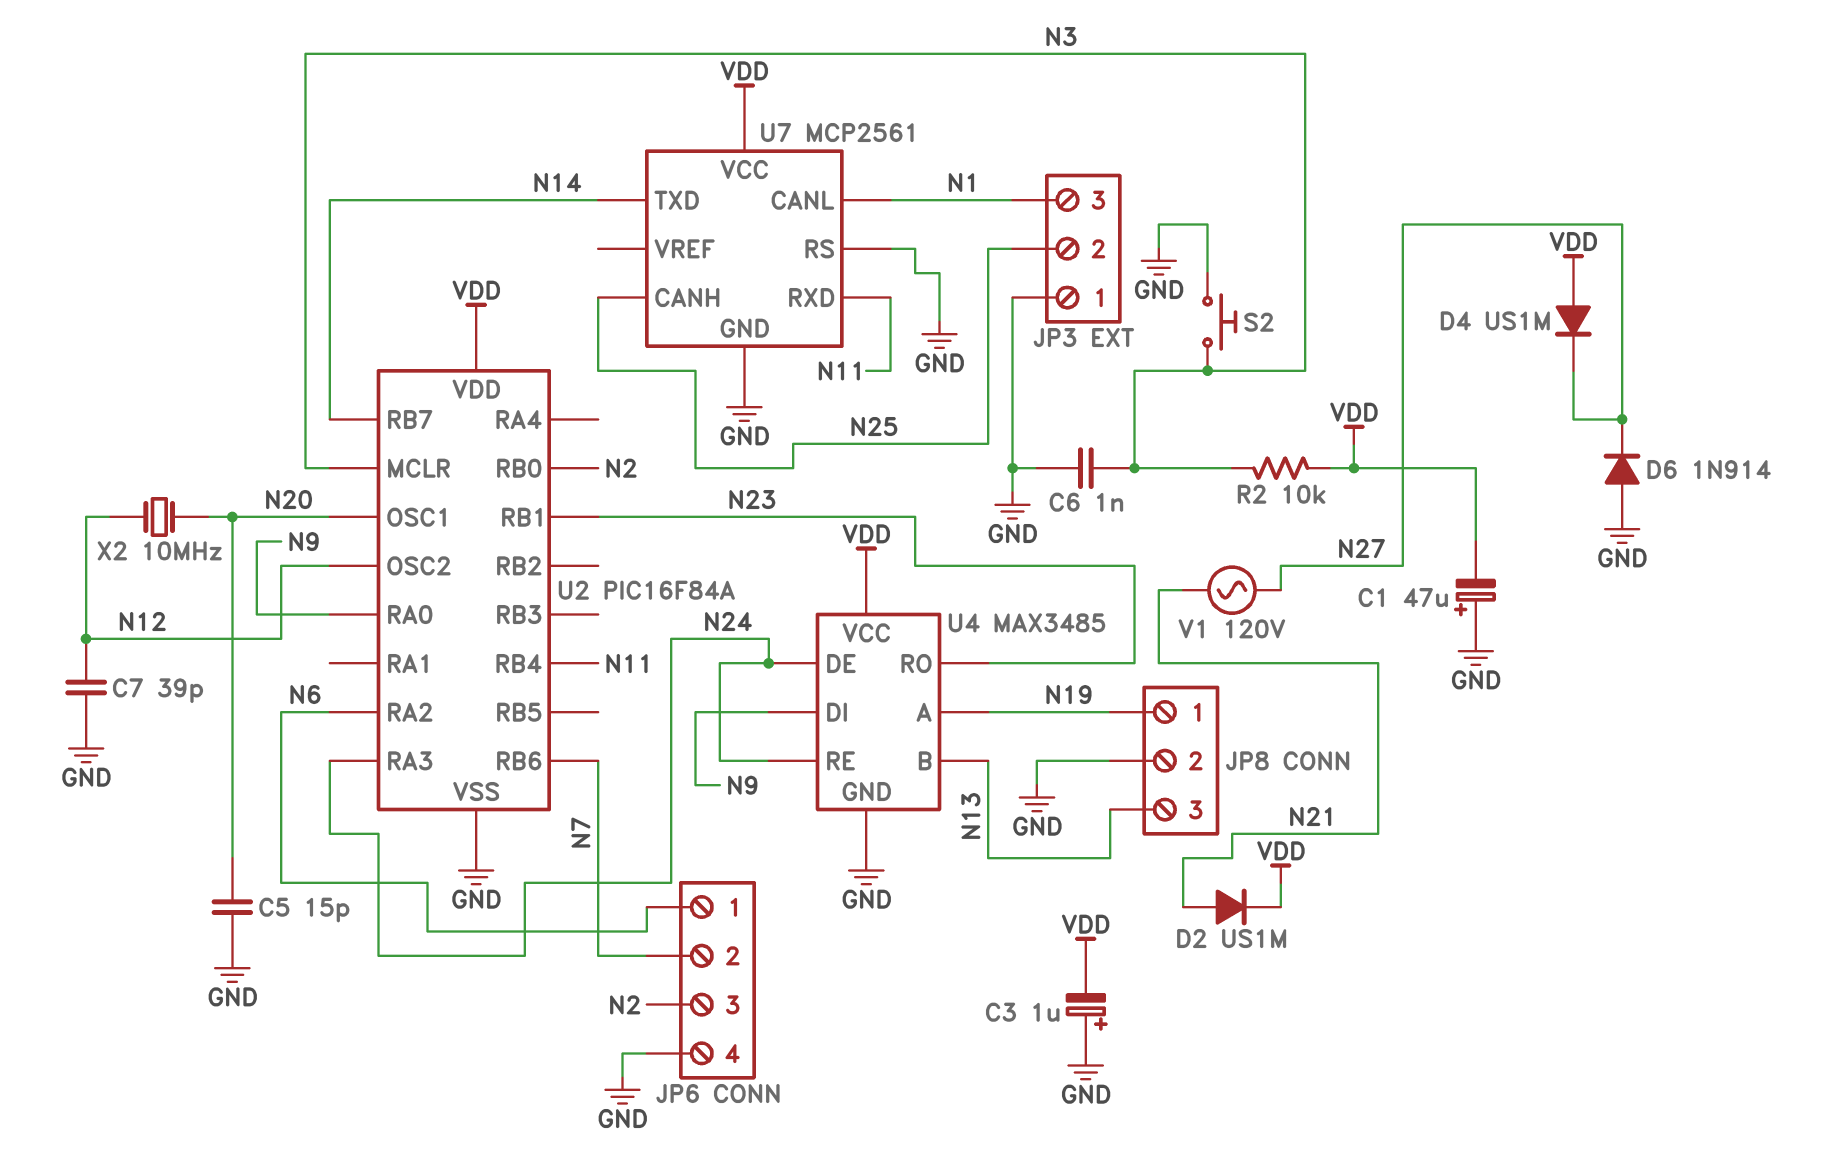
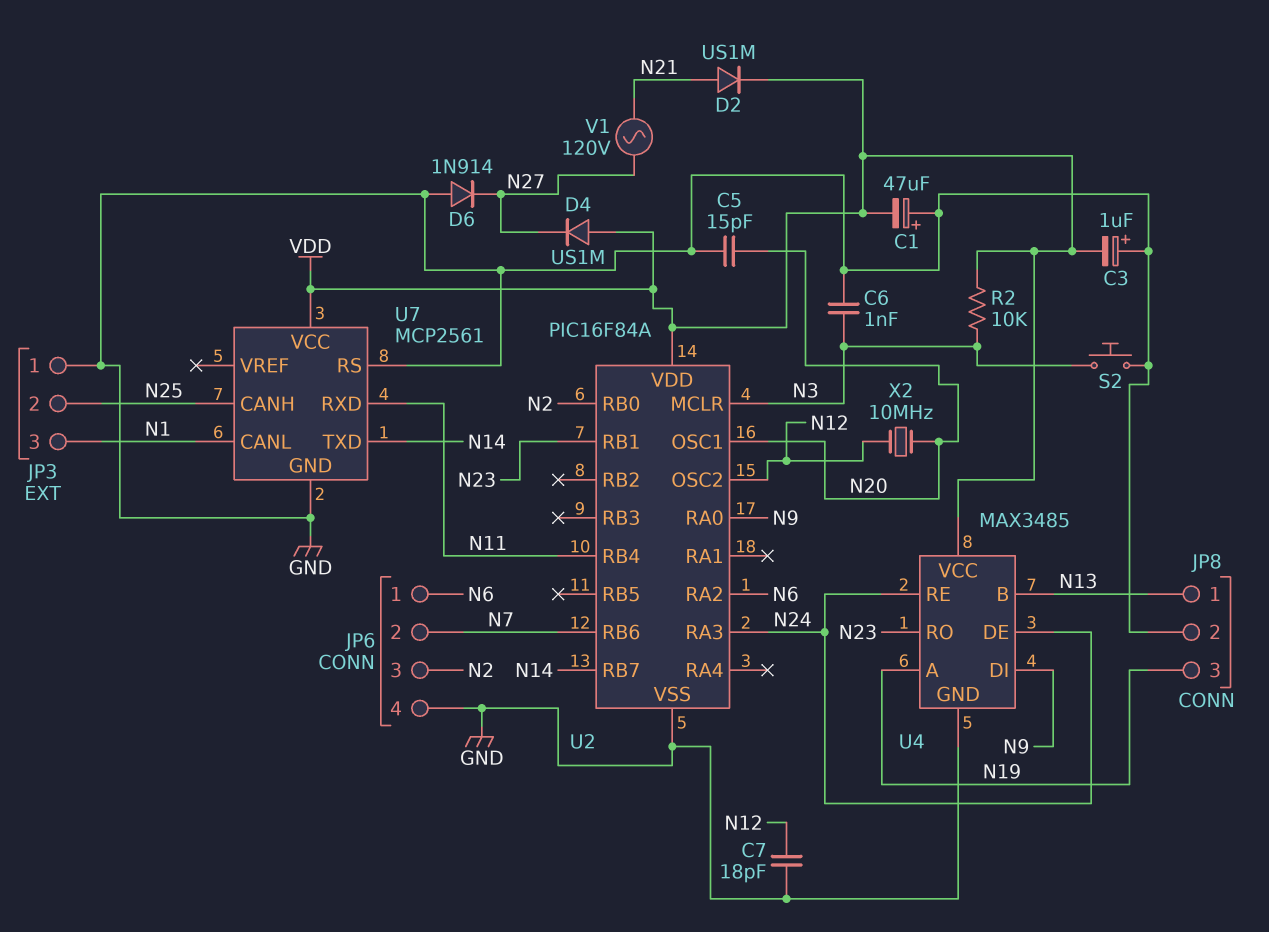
C7: 39pF (GND, N12) -> 18pF (GND, N12)
JP8 pin 1: N19 -> N13
JP8 pin 3: N13 -> N19

